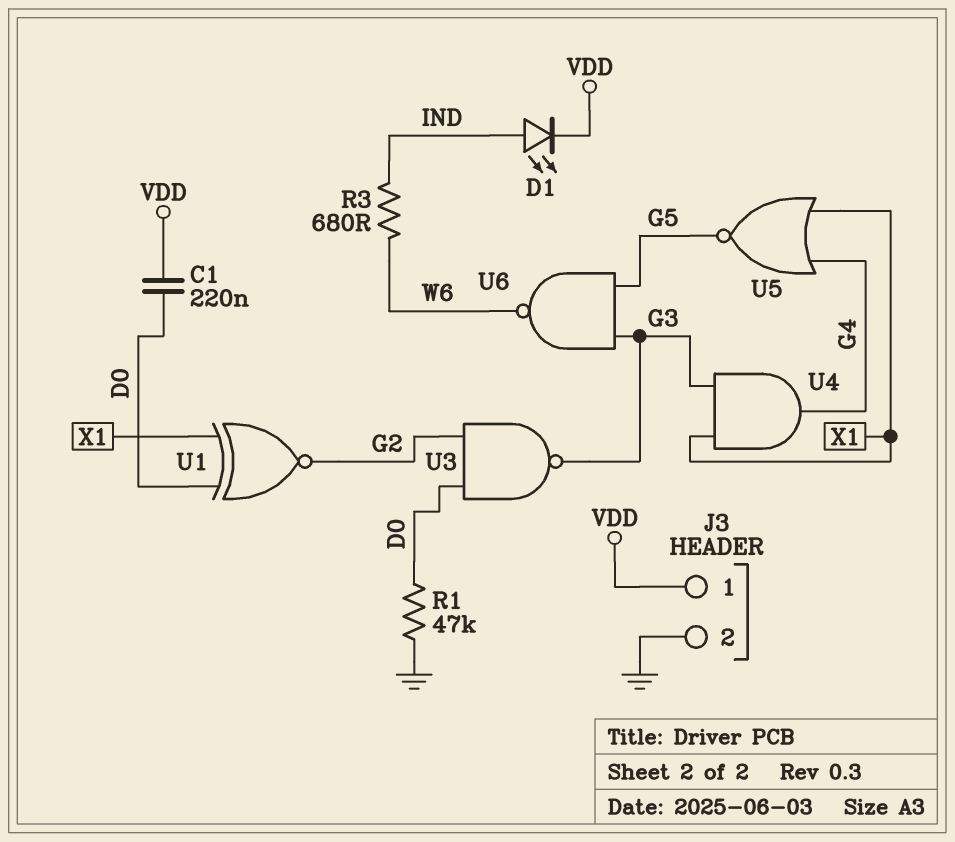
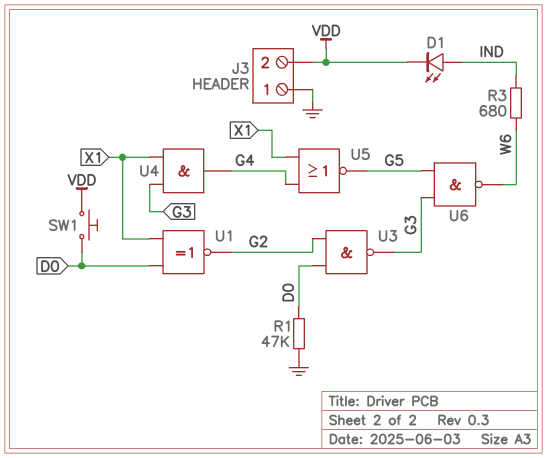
C1: 220nF (D0, VDD) -> none
J3 pin 1: VDD -> GND
J3 pin 2: GND -> VDD
SW1: none -> button (D0, VDD)

